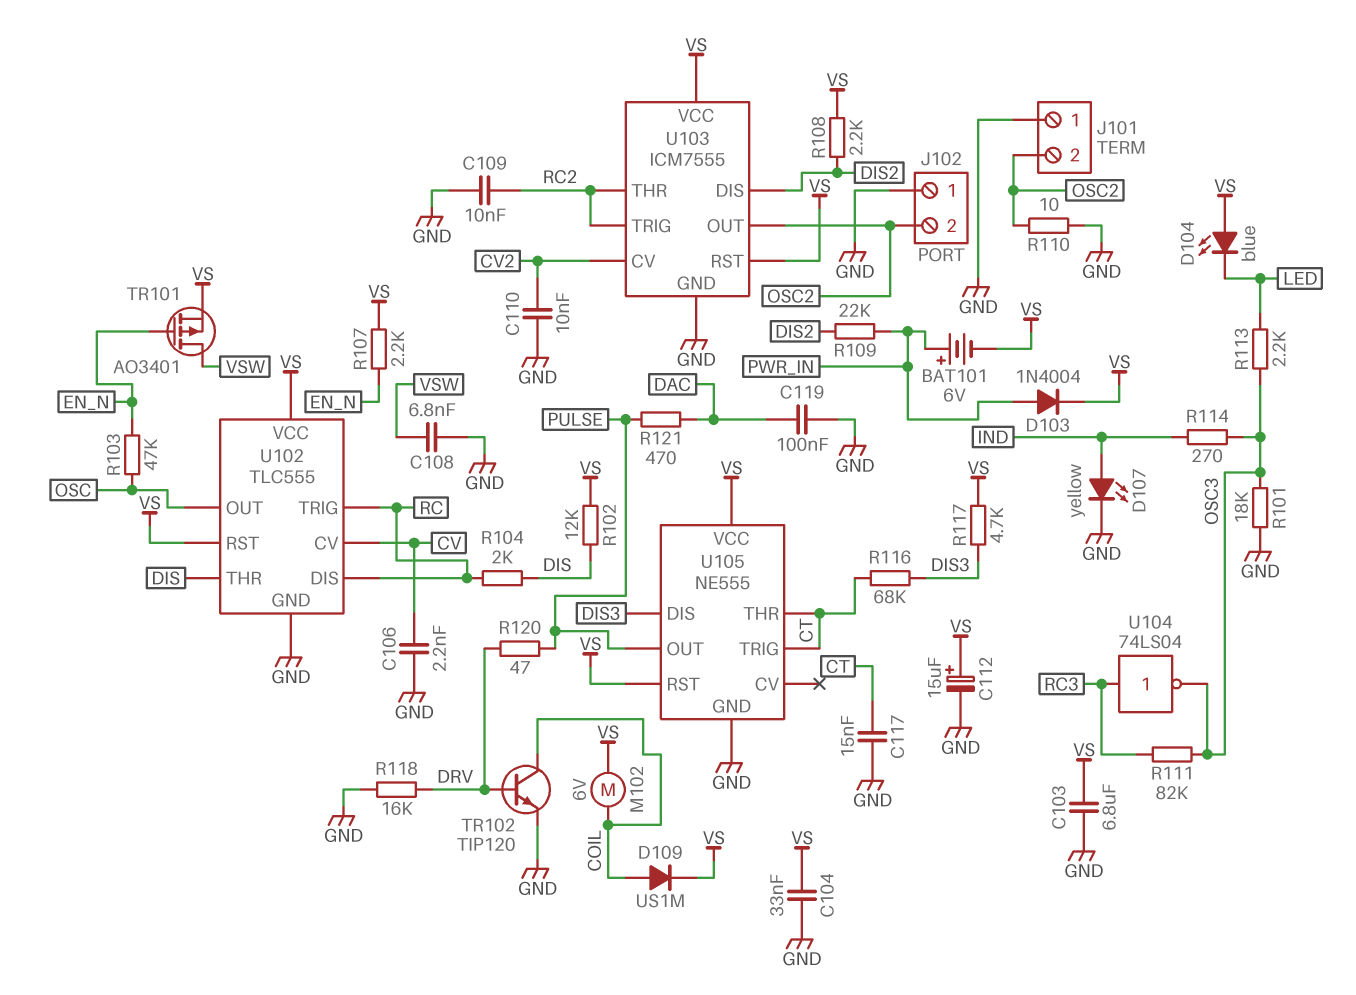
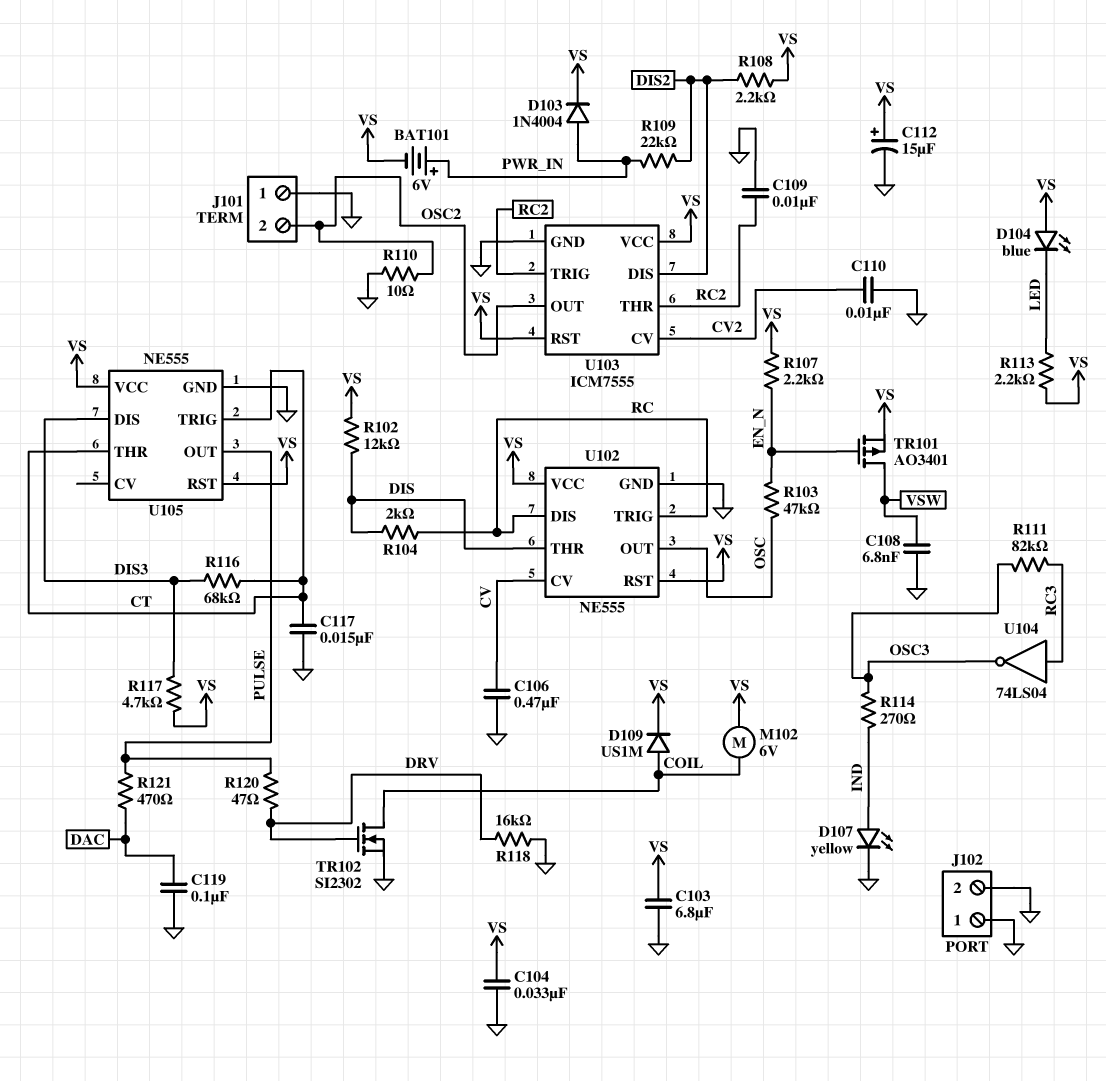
C106: 2.2nF (CV, GND) -> 470nF (CV, GND)
J102 pin 2: OSC2 -> GND
R101: 18k (GND, OSC3) -> none
R113: 2.2k (LED, OSC3) -> 2.2k (LED, VS)
TR102: NPN TIP120 (B DRV, C COIL, E GND) -> NMOS SI2302 (G DRV, D COIL, S GND)
U102: TLC555 -> NE555

